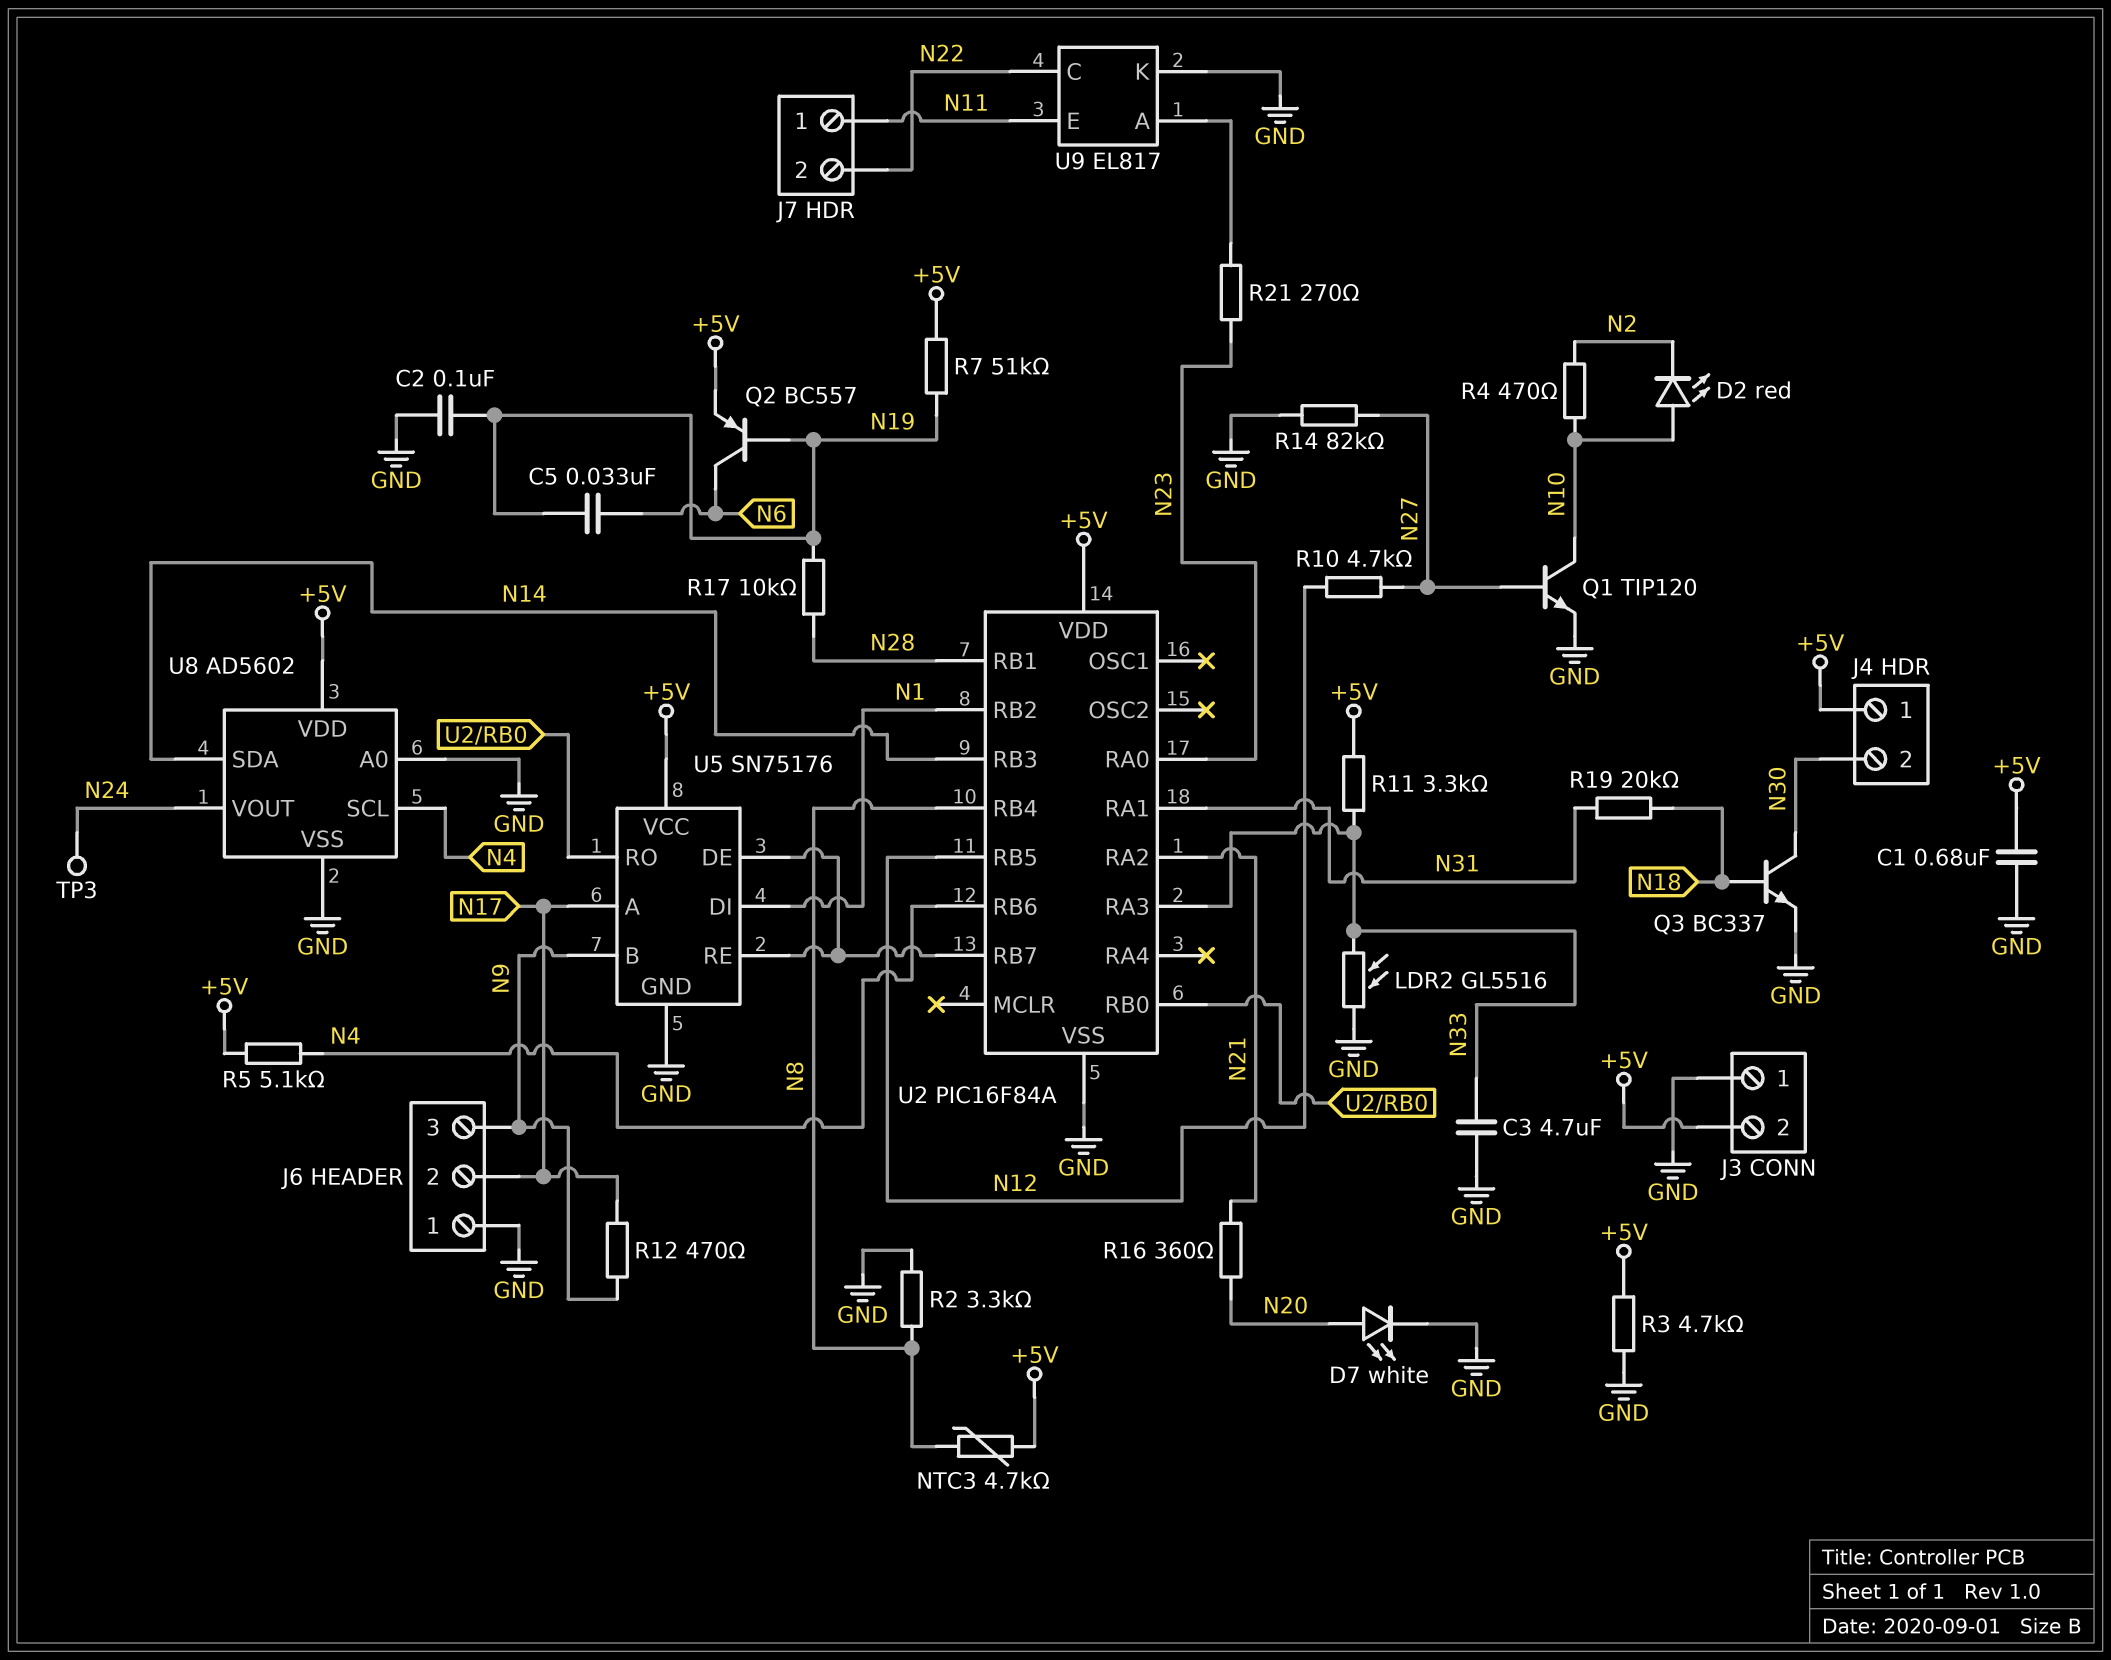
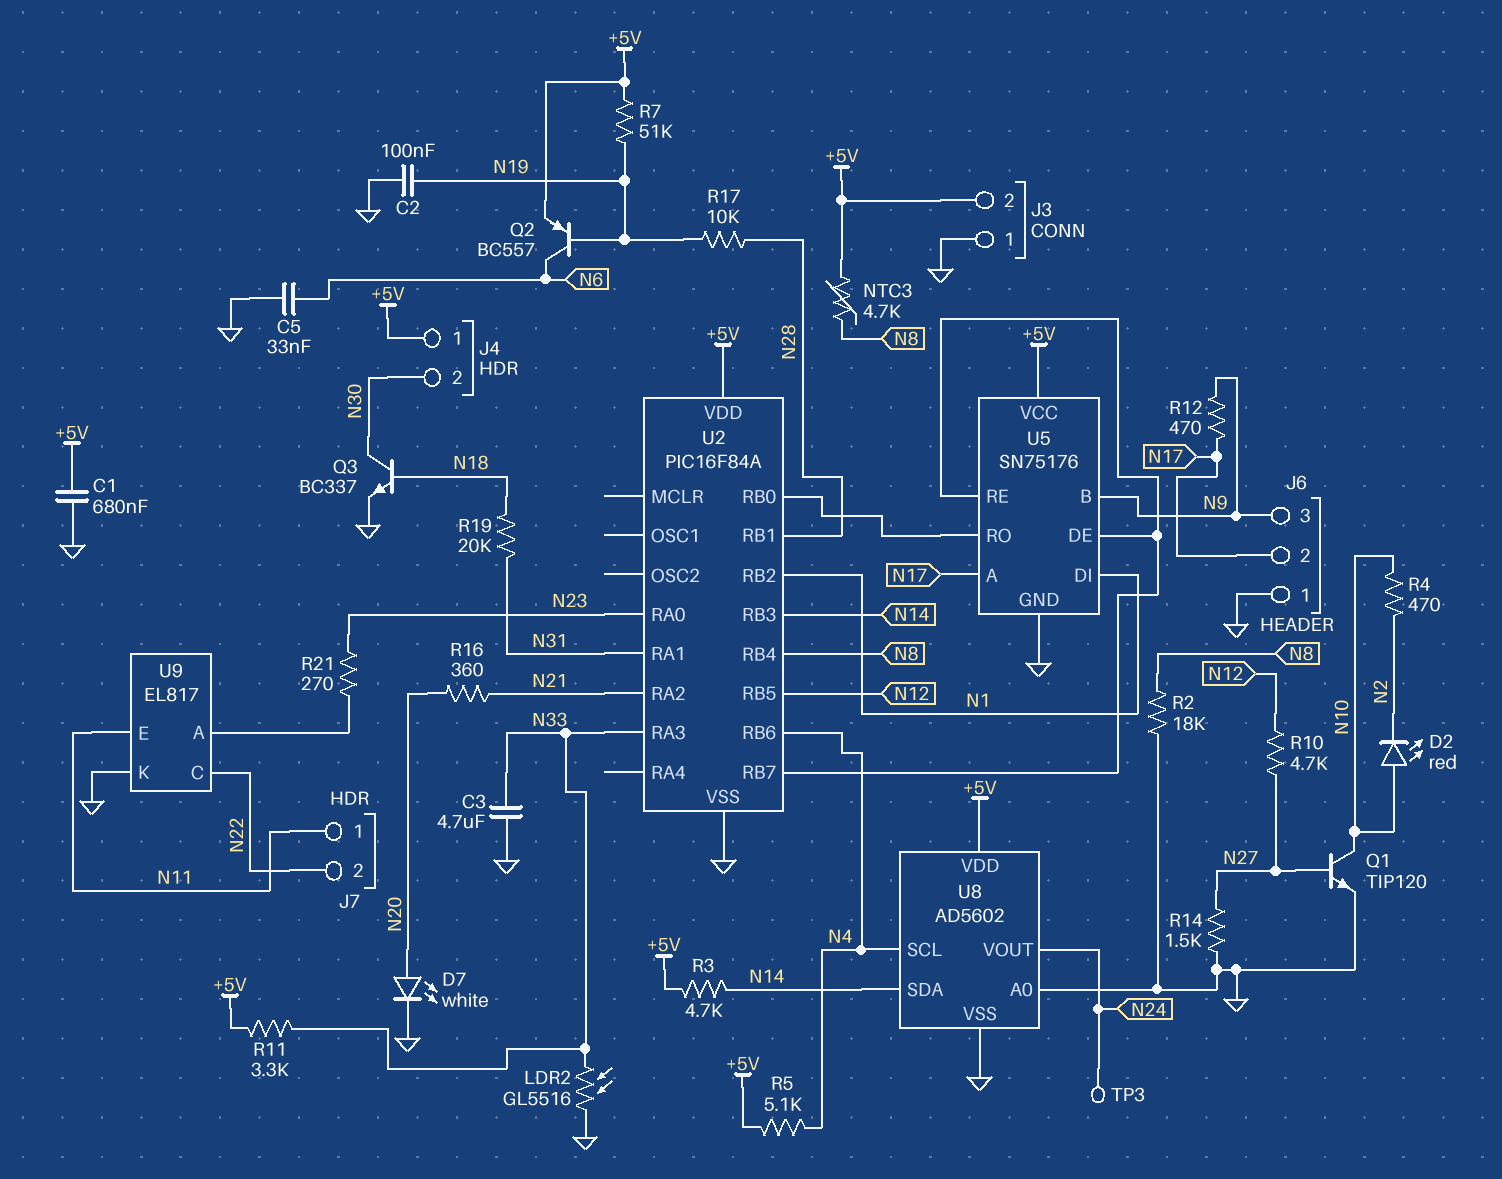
C5: 33nF (N6, N19) -> 33nF (GND, N6)
R2: 3.3k (GND, N8) -> 18k (GND, N8)
R3: 4.7k (+5V, GND) -> 4.7k (+5V, N14)
R14: 82k (GND, N27) -> 1.5k (GND, N27)

